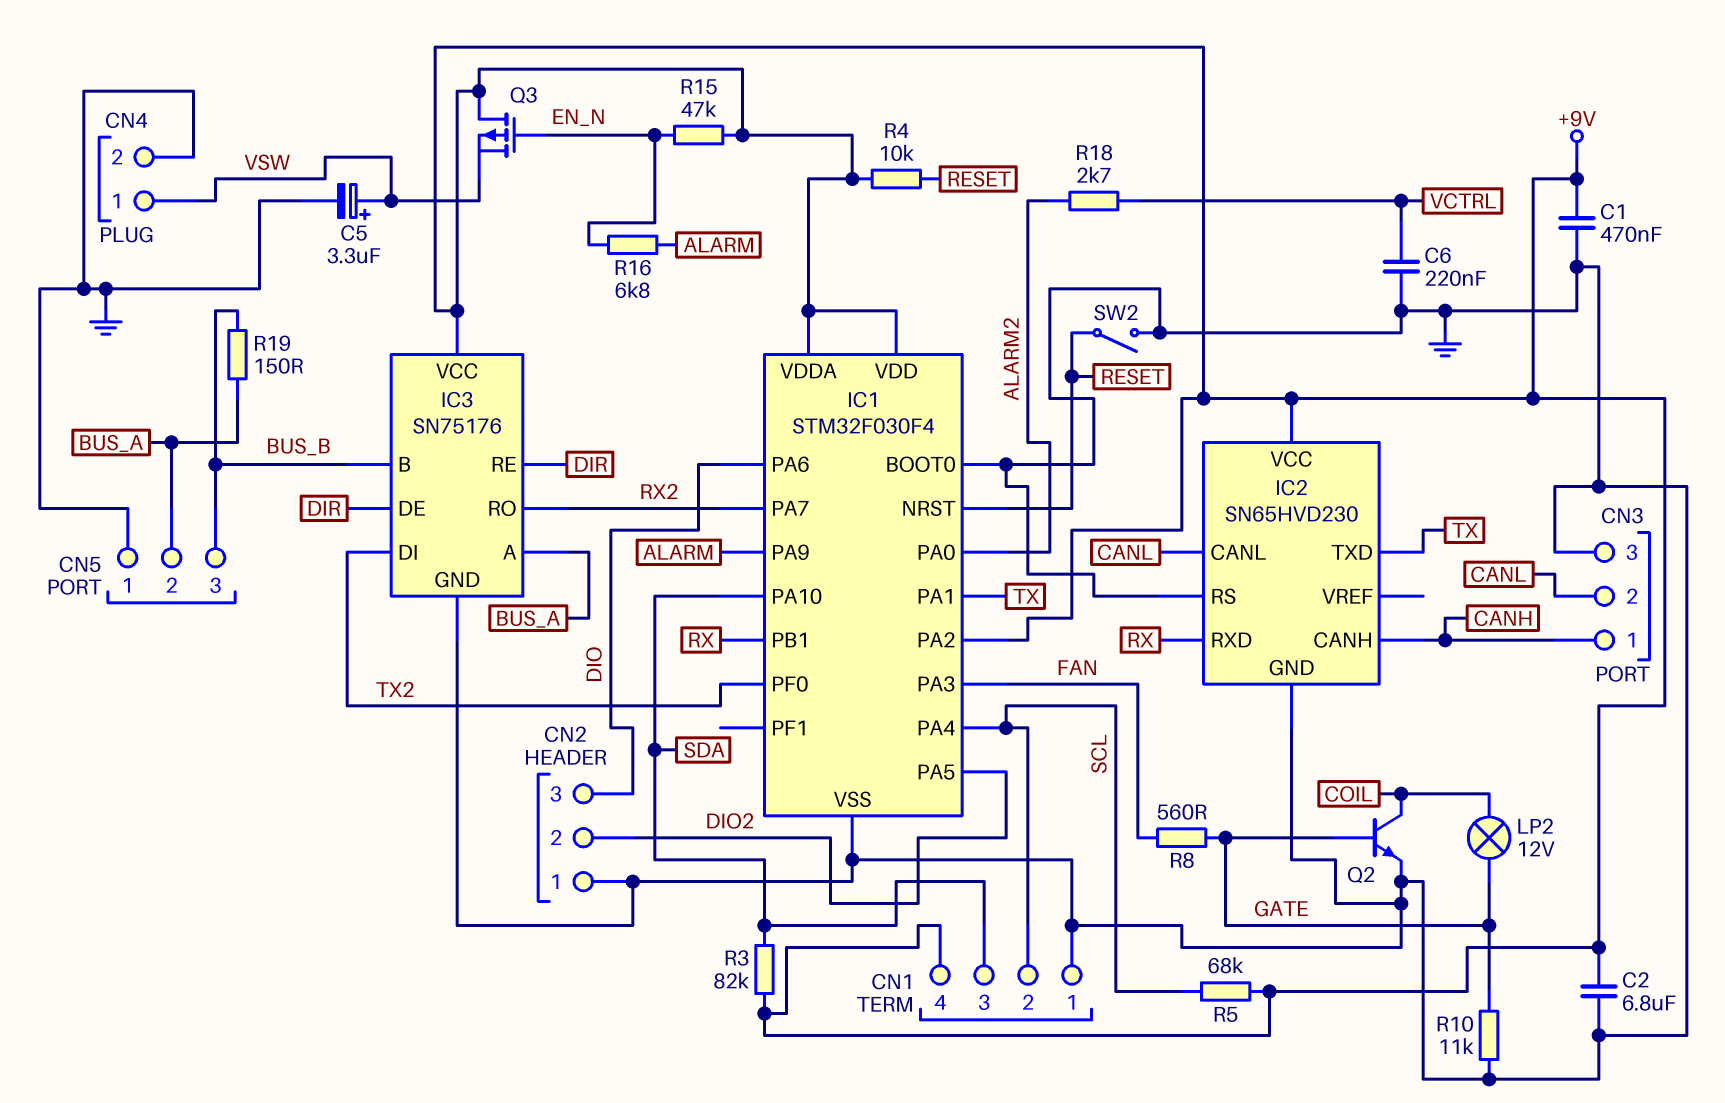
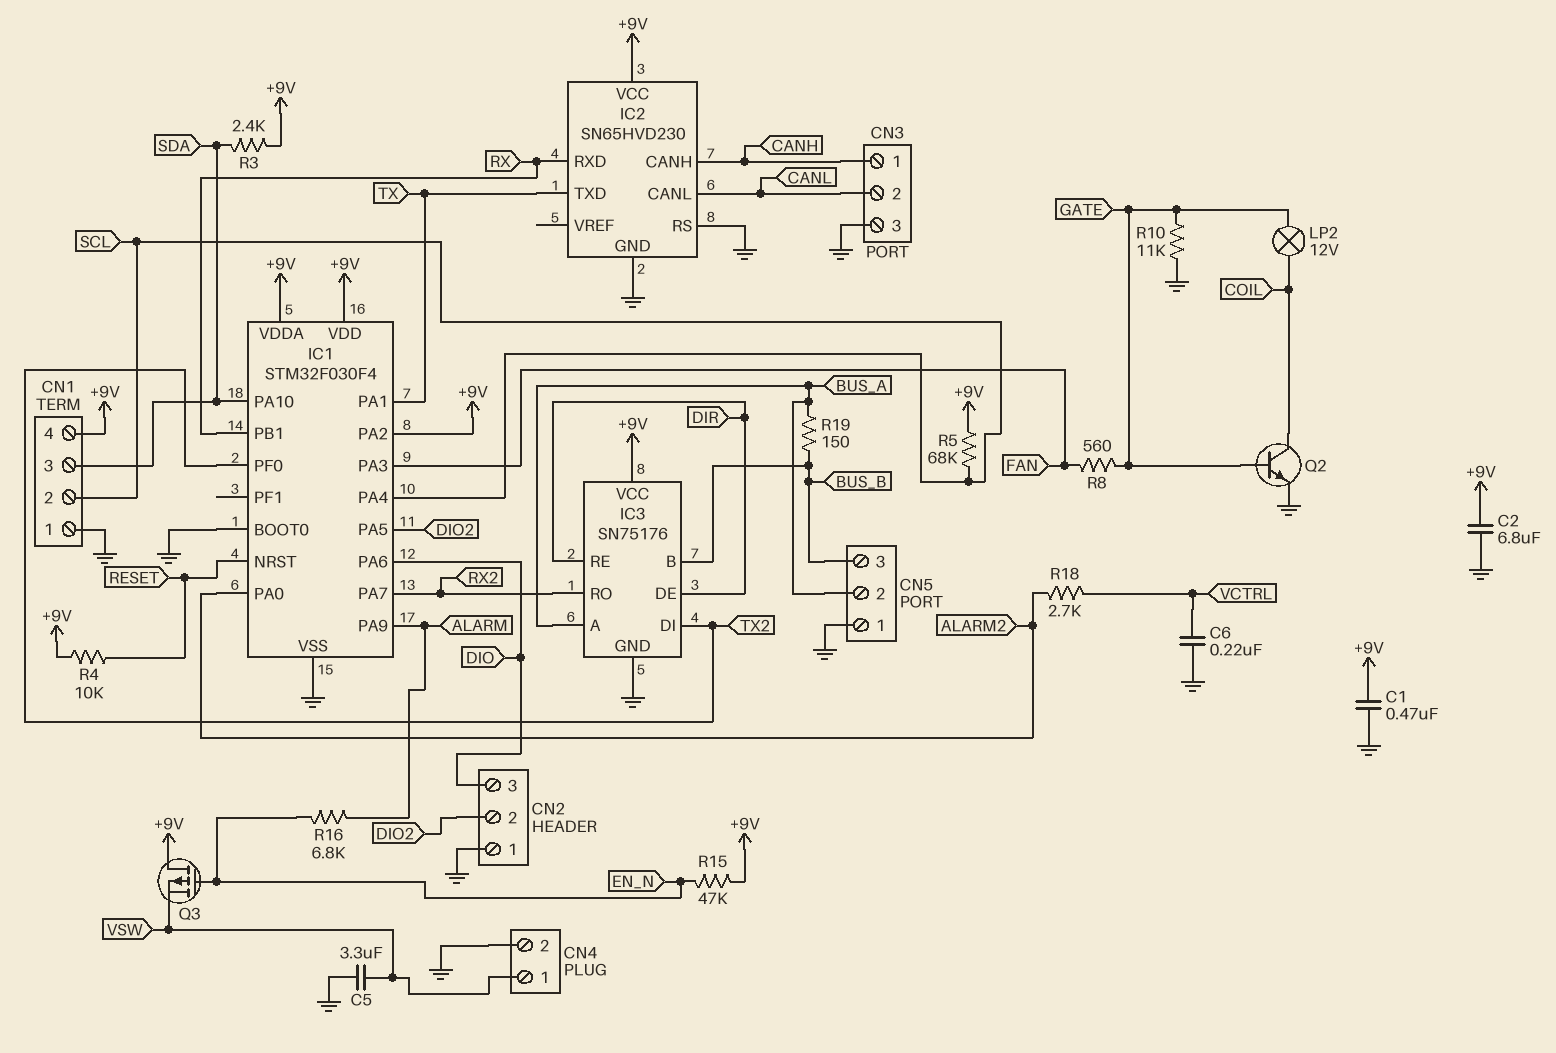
C5: 3.3uF (plus VSW, minus GND) -> 3.3uF (GND, VSW)
R3: 82k (+9V, SDA) -> 2.4k (+9V, SDA)
SW2: switch (GND, RESET) -> none

